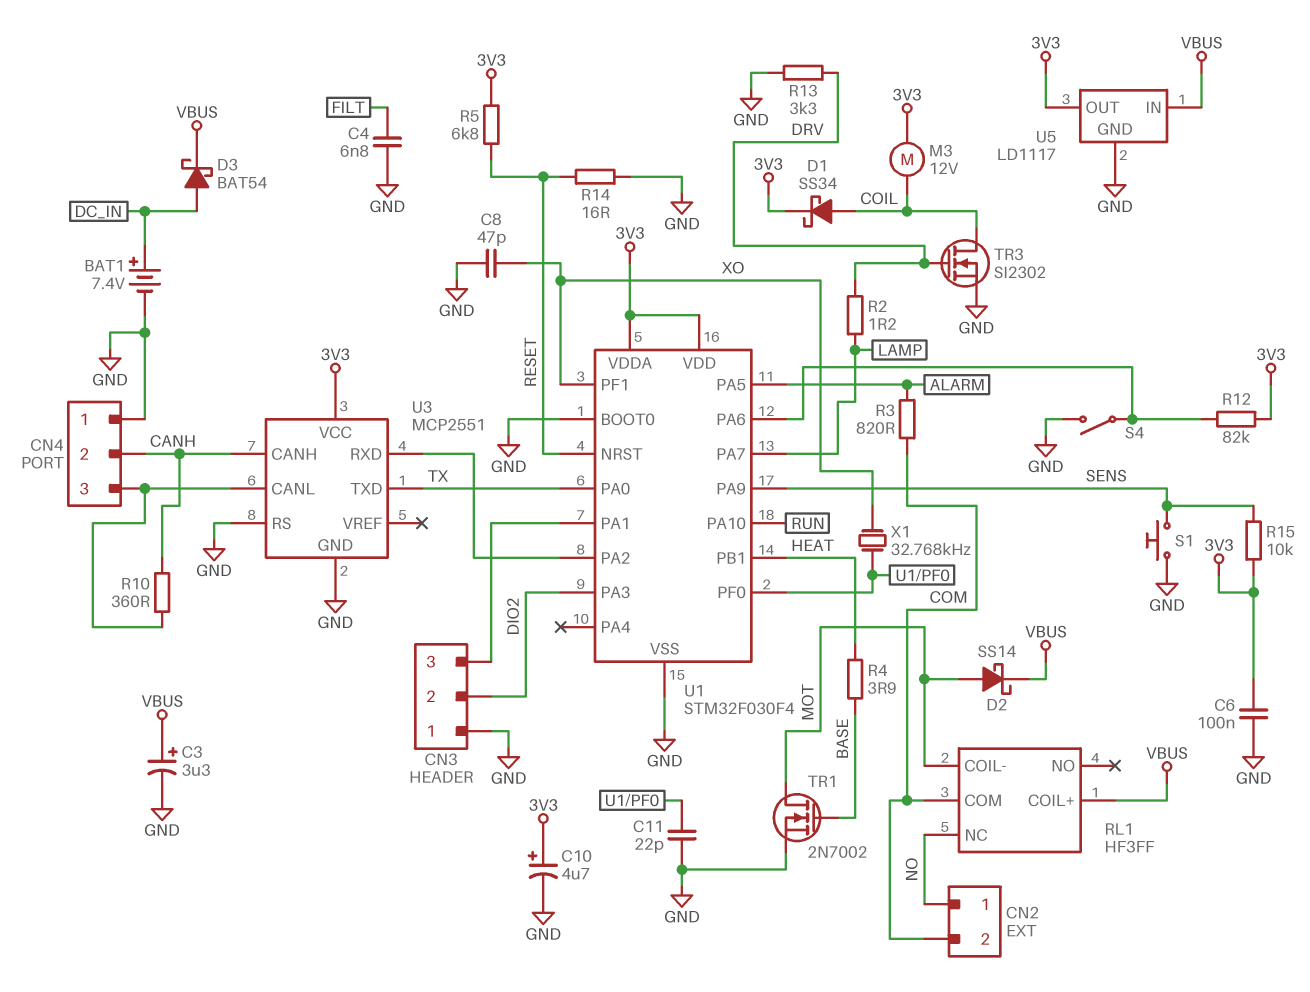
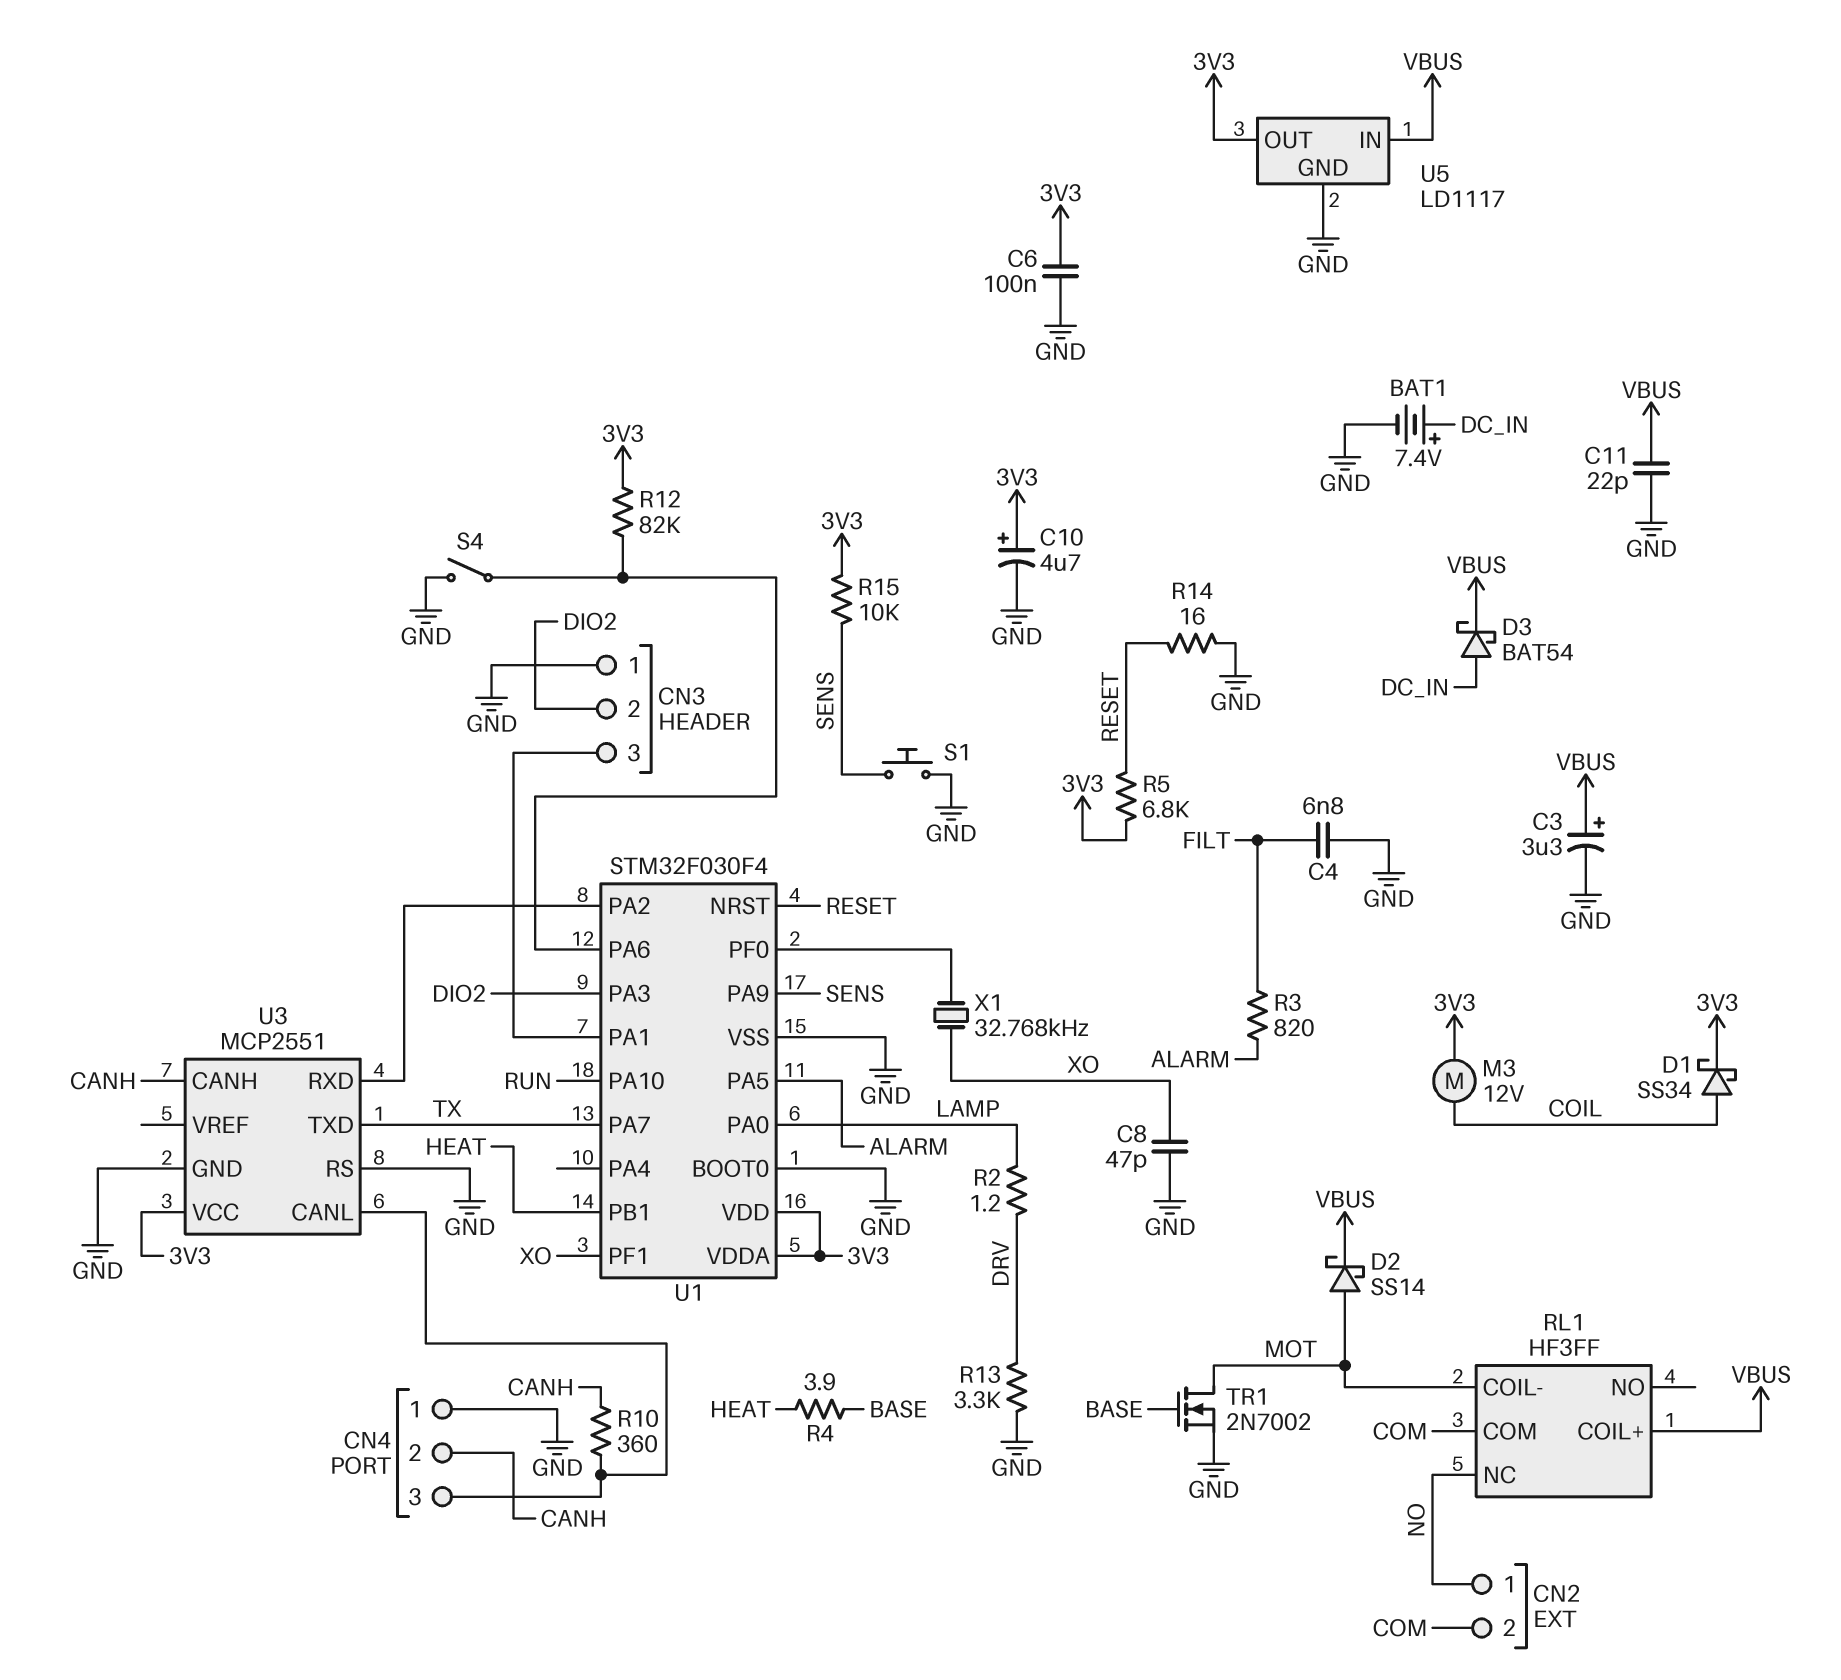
C11: 22pF (GND, U1/PF0) -> 22pF (GND, VBUS)
R3: 820 (ALARM, COM) -> 820 (ALARM, FILT)
TR3: NMOS SI2302 (G DRV, D COIL, S GND) -> none
U1 pin PA0: TX -> LAMP
U1 pin PA7: LAMP -> TX

